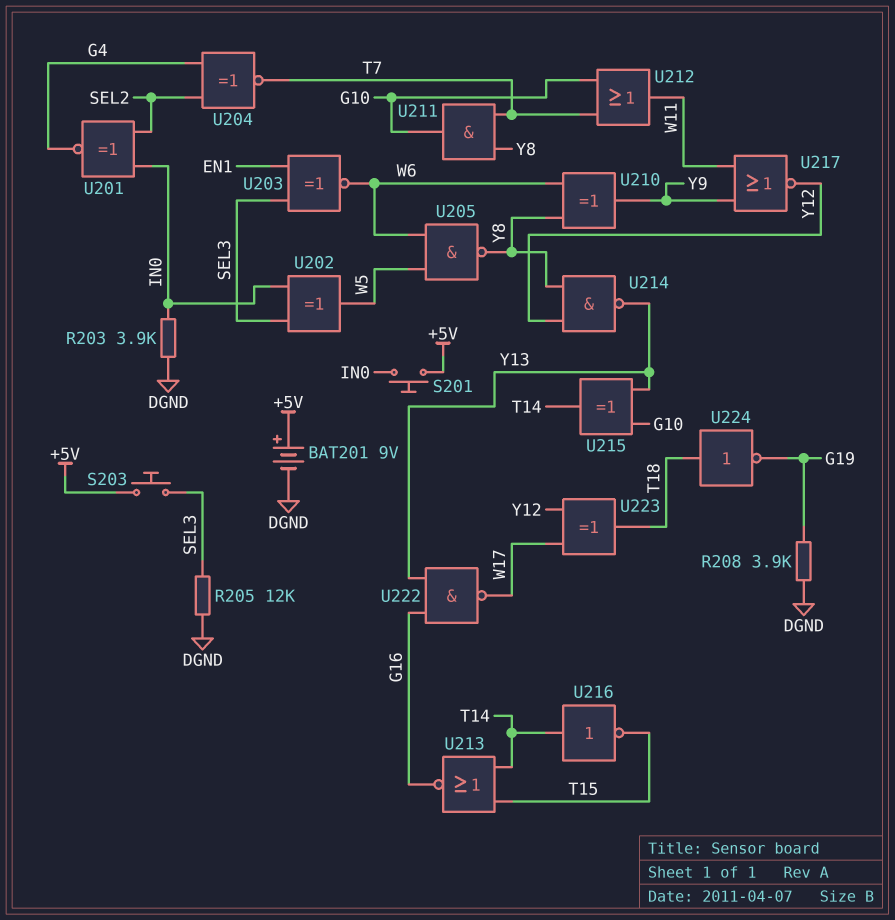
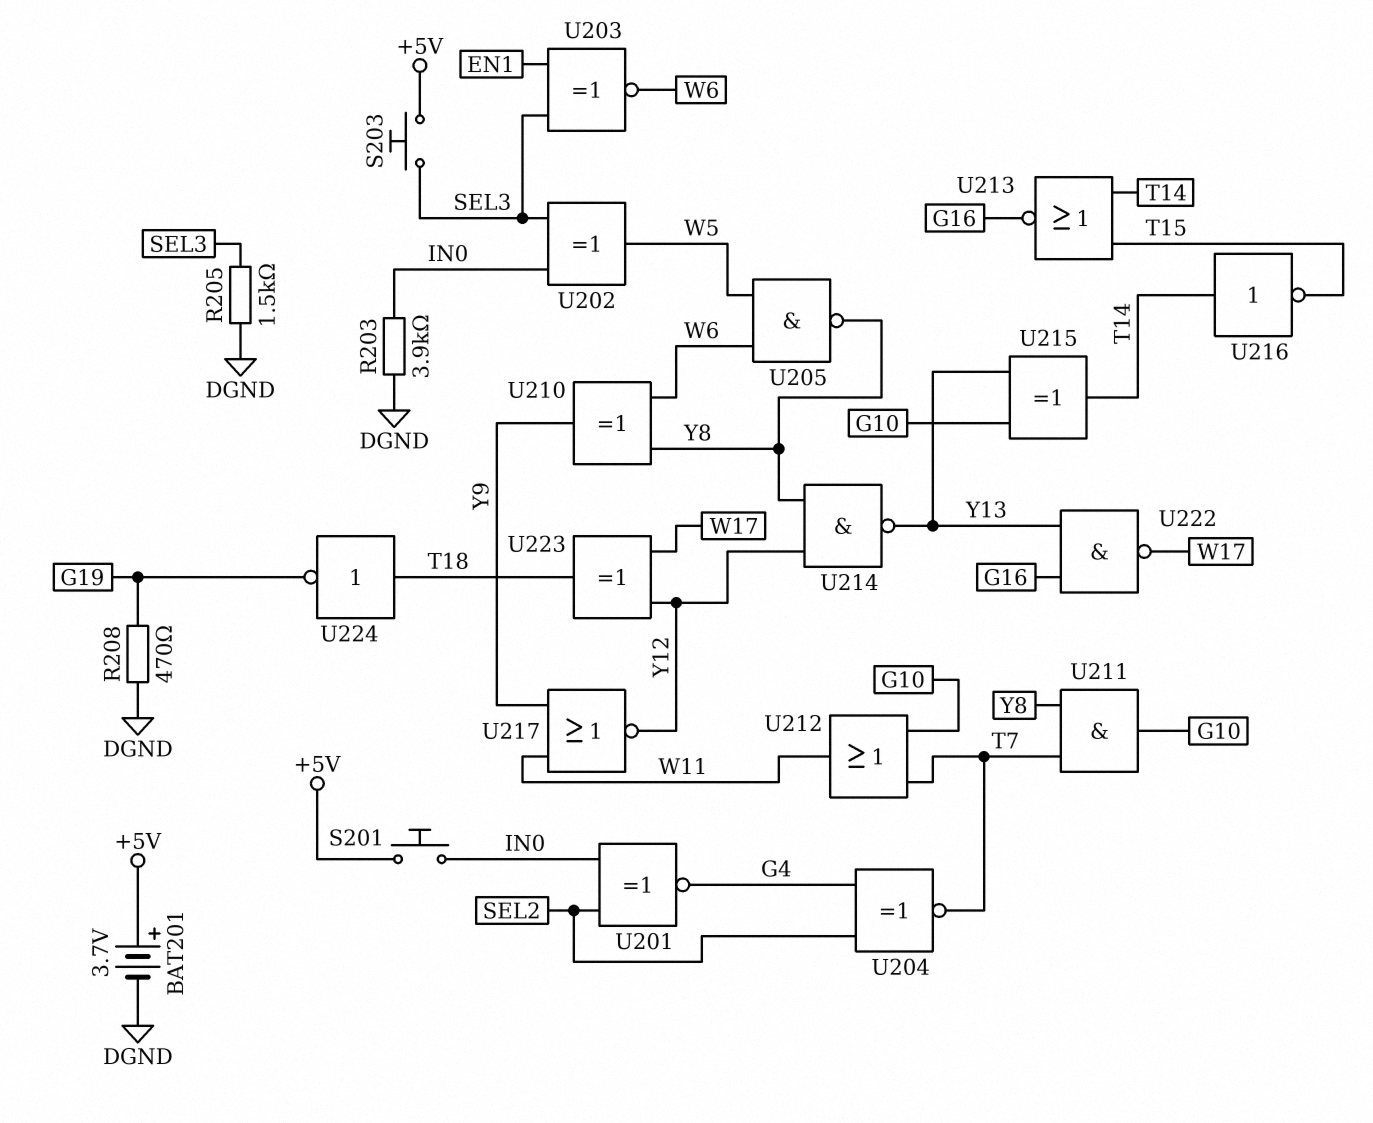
BAT201: 9V (plus +5V, minus DGND) -> 3.7V (plus +5V, minus DGND)
R205: 12k (DGND, SEL3) -> 1.5k (DGND, SEL3)
R208: 3.9k (DGND, G19) -> 470 (DGND, G19)

